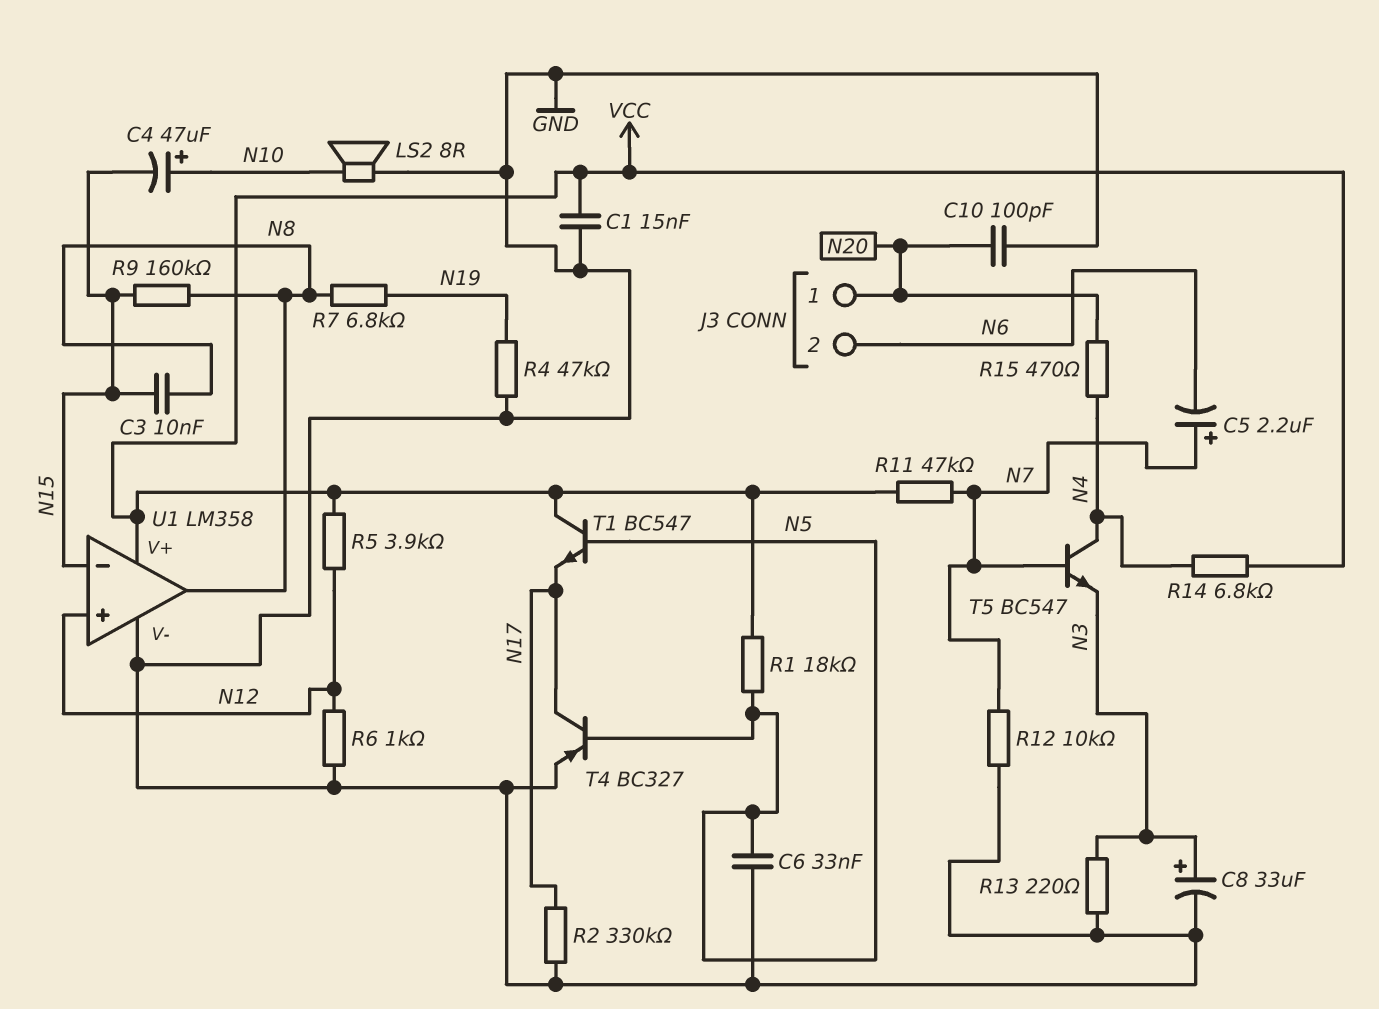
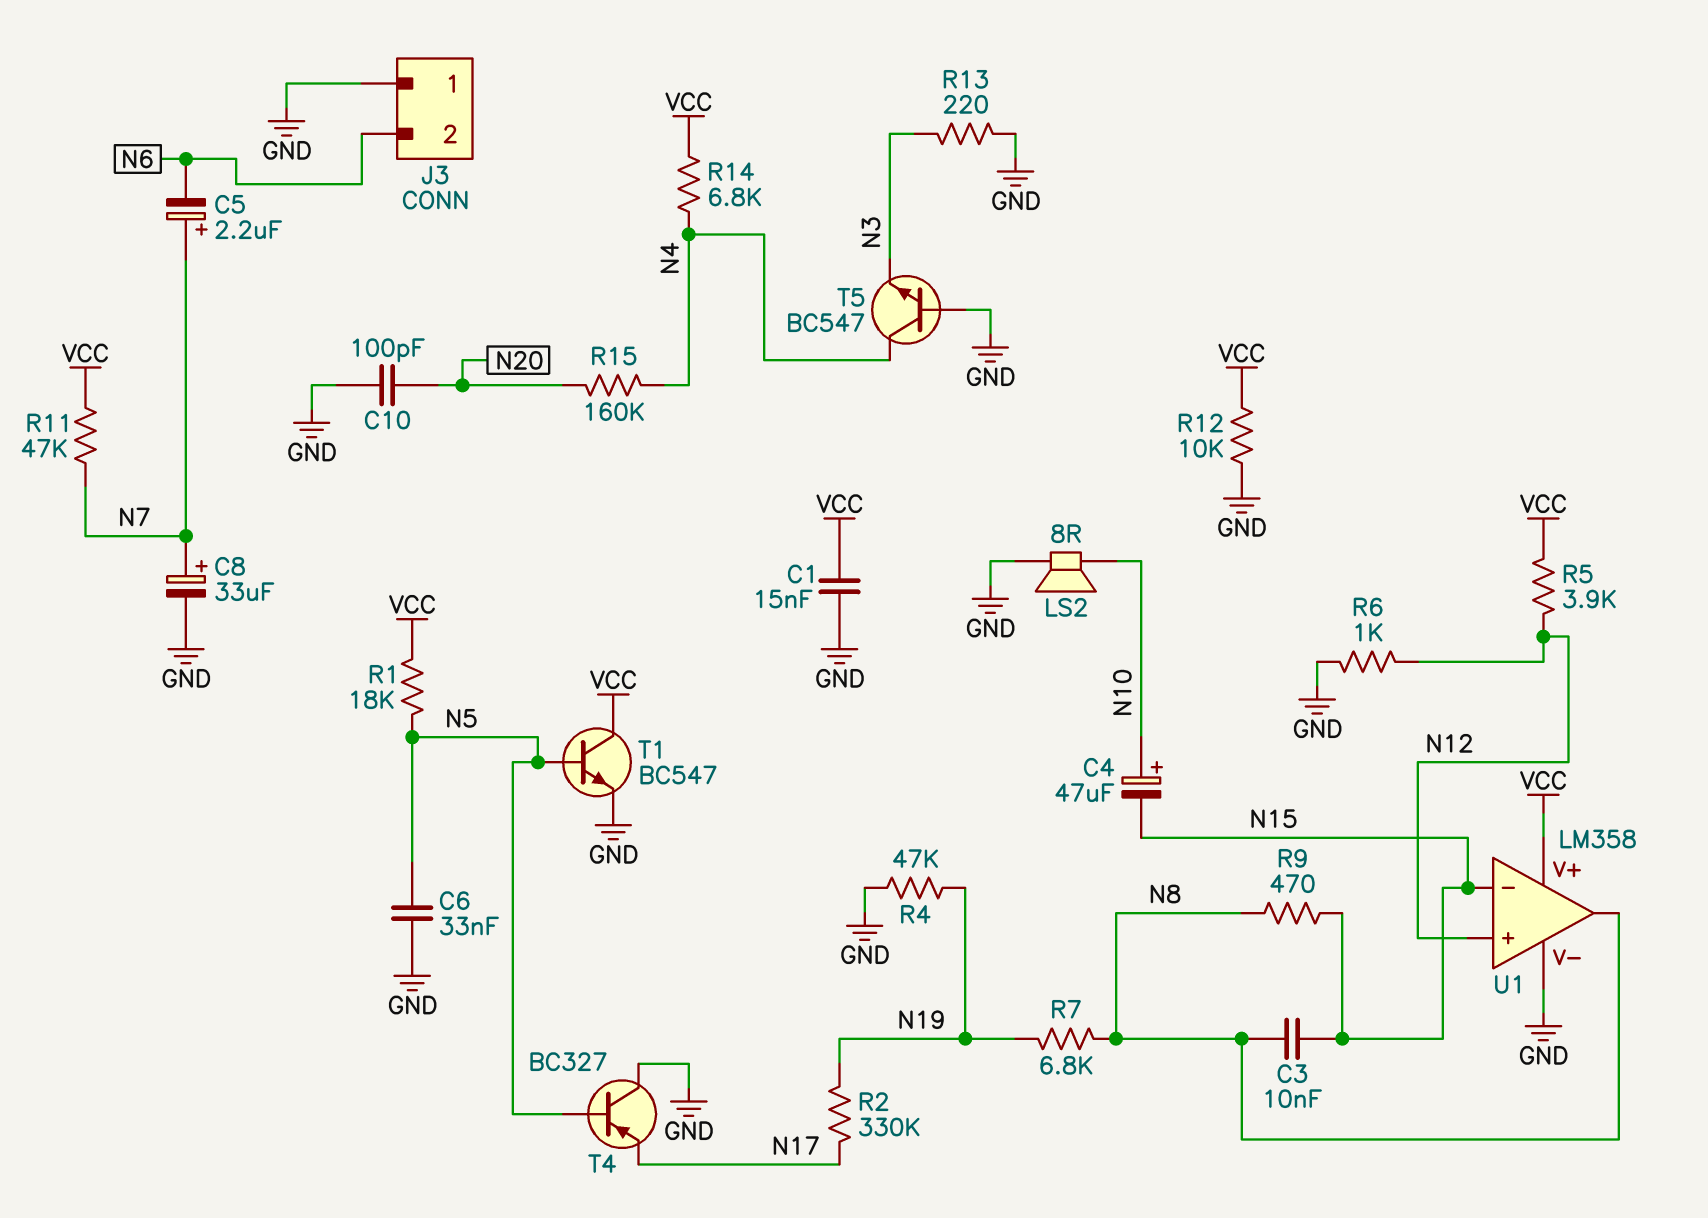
C8: 33uF (plus N3, minus GND) -> 33uF (plus N7, minus GND)
J3 pin 1: N20 -> GND
R2: 330k (GND, N17) -> 330k (N17, N19)
R9: 160k (N8, N15) -> 470 (N8, N15)
R12: 10k (GND, N7) -> 10k (GND, VCC)
R15: 470 (N4, N20) -> 160k (N4, N20)
T1: NPN BC547 (B N5, C VCC, E N17) -> NPN BC547 (B N5, C VCC, E GND)
T4: PNP BC327 (B N5, C N17, E GND) -> PNP BC327 (B N5, C GND, E N17)
T5: NPN BC547 (B N7, C N4, E N3) -> NPN BC547 (B GND, C N4, E N3)

